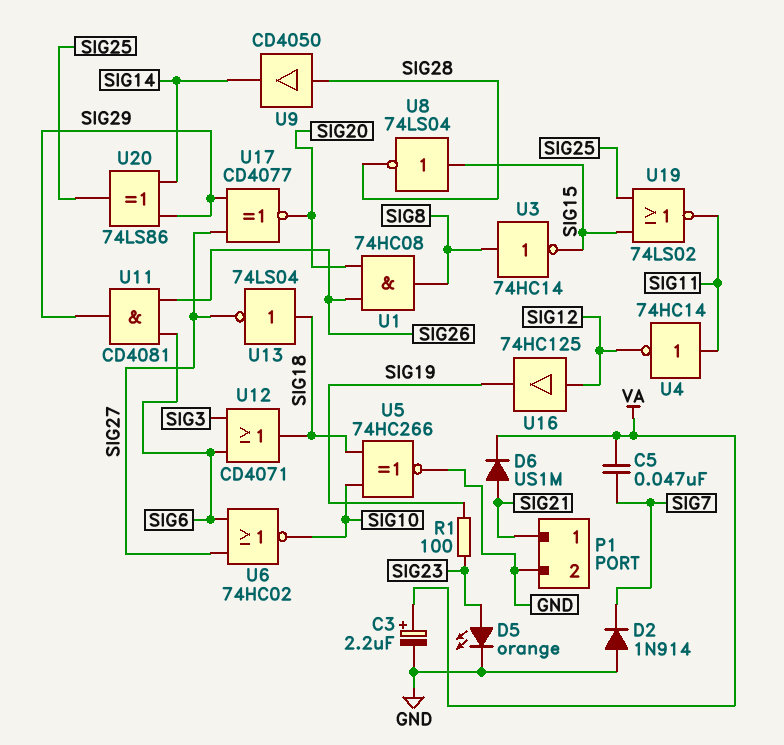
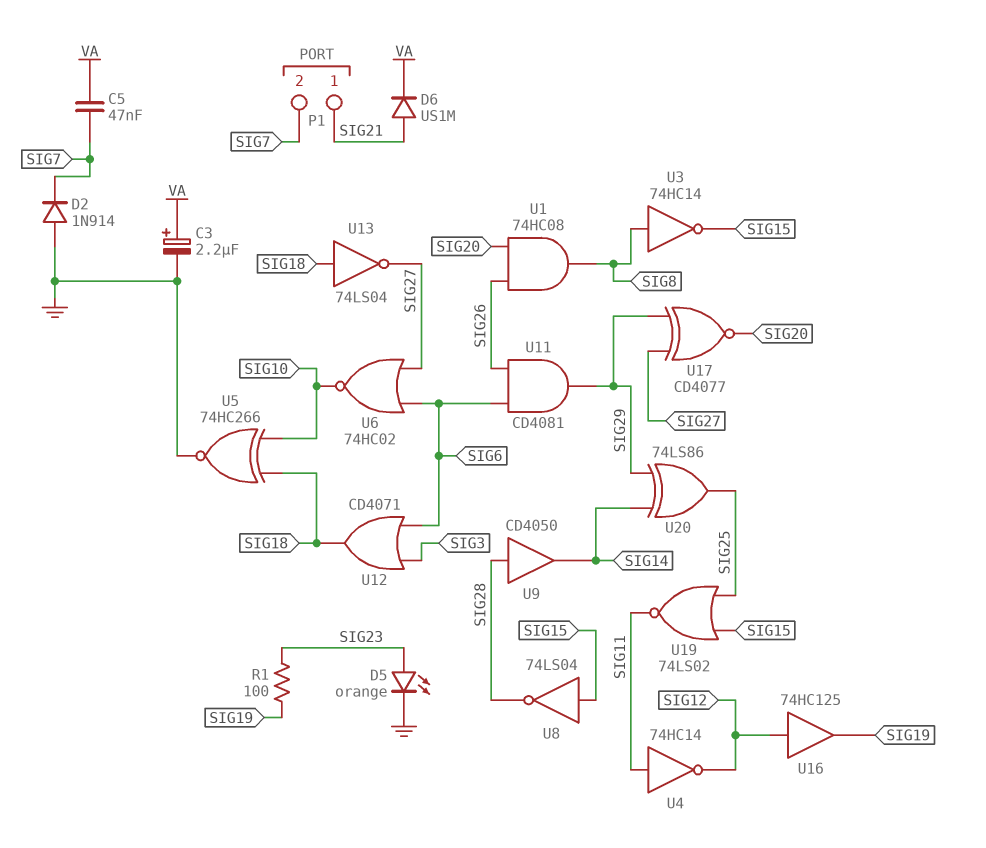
P1 pin 2: GND -> SIG7

